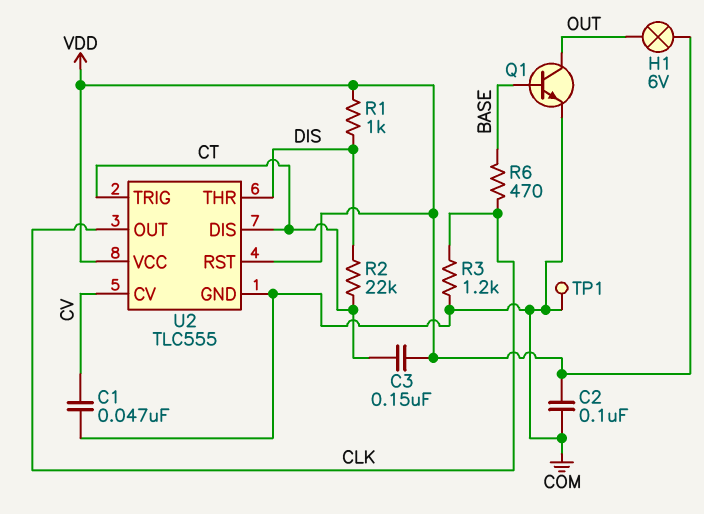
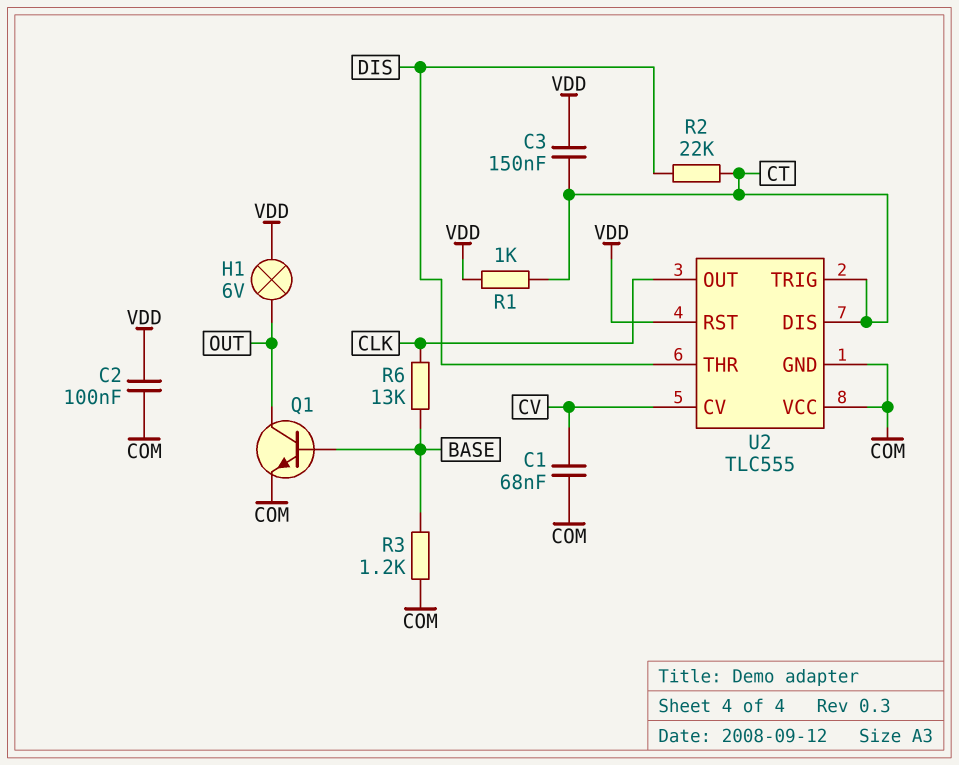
C1: 47nF (COM, CV) -> 68nF (COM, CV)
R1: 1k (DIS, VDD) -> 1k (CT, VDD)
R3: 1.2k (CLK, COM) -> 1.2k (BASE, COM)
R6: 470 (BASE, CLK) -> 13k (BASE, CLK)
TP1: test point (COM) -> none
U2 pin VCC: VDD -> COM

